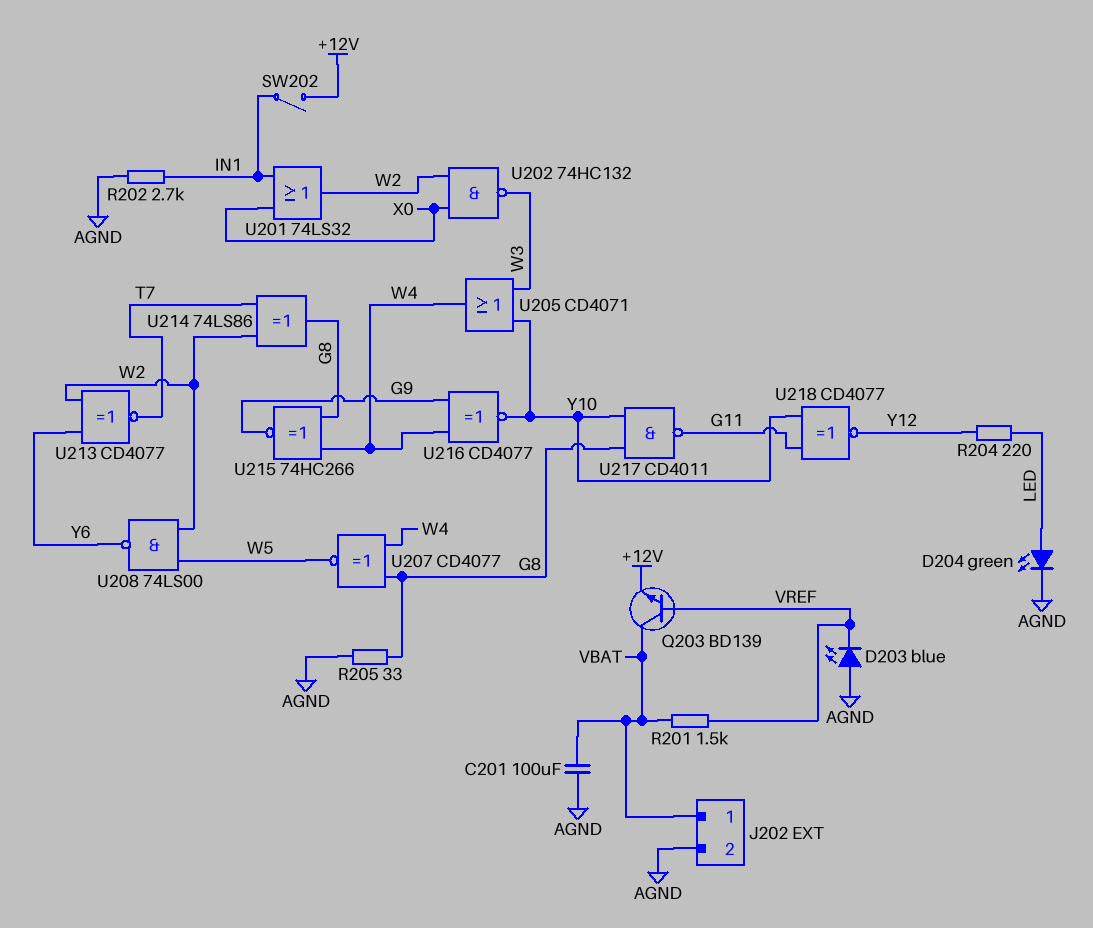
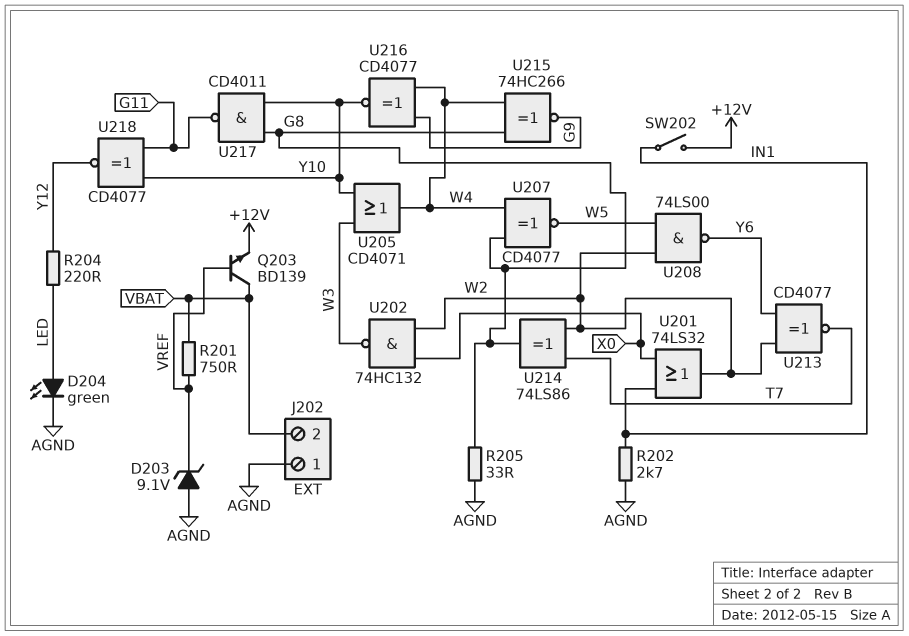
C201: 100uF (AGND, VBAT) -> none
D203: LED blue (A AGND, K VREF) -> zener 9.1V (A AGND, K VREF)
J202 pin 1: VBAT -> AGND
J202 pin 2: AGND -> VBAT
R201: 1.5k (VBAT, VREF) -> 750 (VBAT, VREF)

